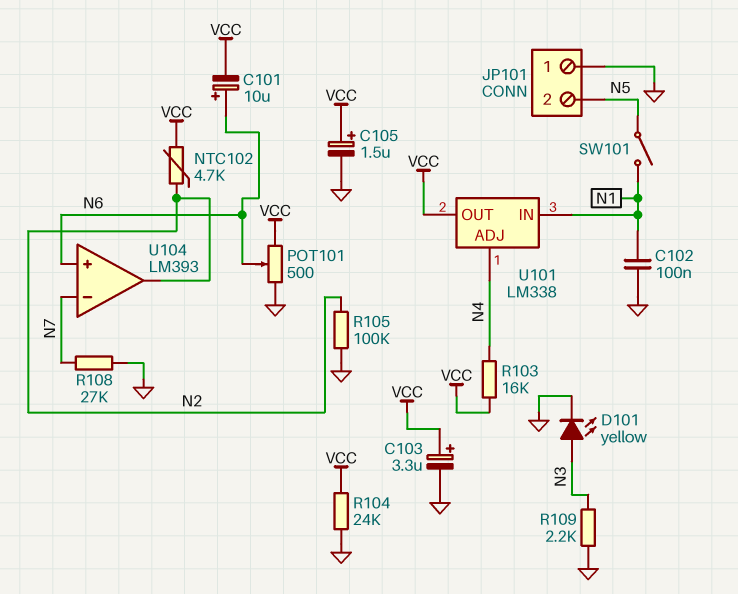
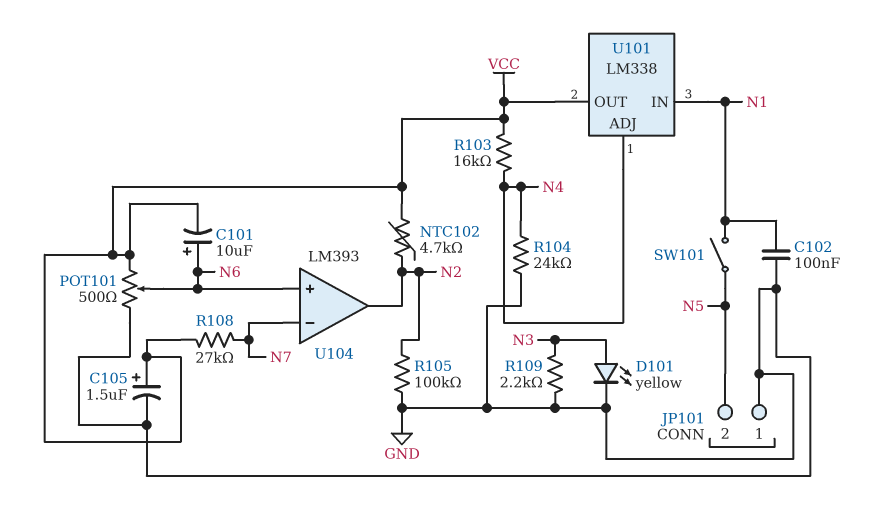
C103: 3.3uF (plus VCC, minus GND) -> none
R104: 24k (GND, VCC) -> 24k (GND, N4)
R108: 27k (GND, N7) -> 27k (N7, VCC)

